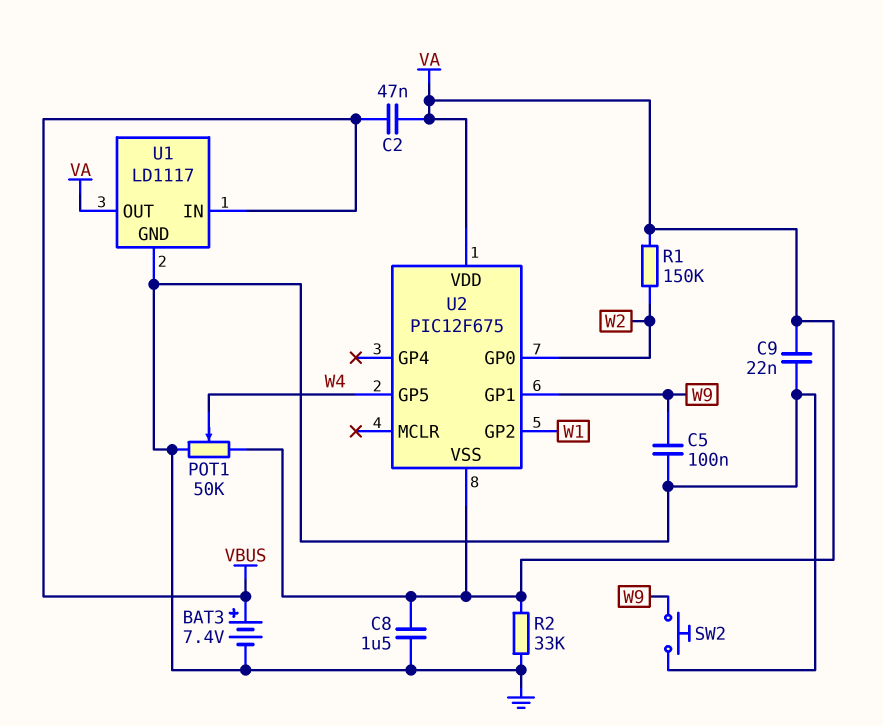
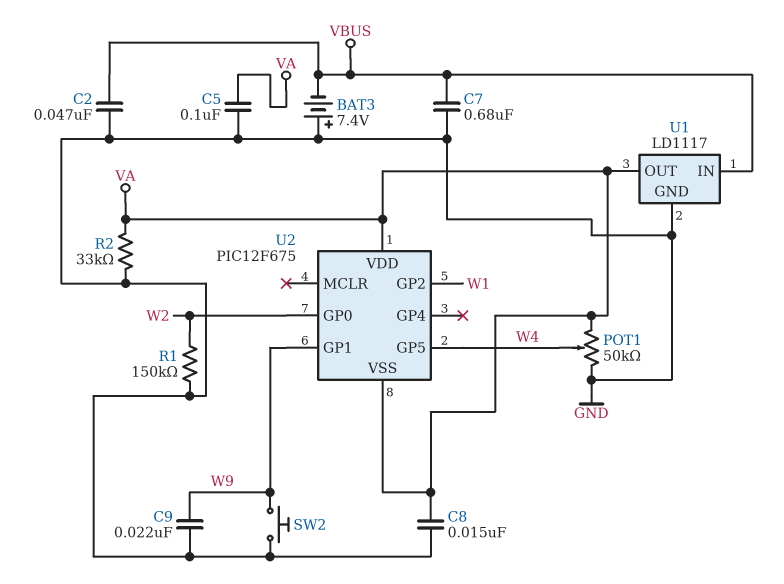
BAT3: 7.4V (plus VBUS, minus GND) -> 7.4V (plus GND, minus VBUS)
C2: 47nF (VA, VBUS) -> 47nF (GND, VBUS)
C5: 100nF (GND, W9) -> 100nF (GND, VA)
C7: none -> 680nF (GND, VBUS)
C8: 1.5uF (GND, VA) -> 15nF (GND, VA)
C9: 22nF (GND, VA) -> 22nF (GND, W9)
R1: 150k (VA, W2) -> 150k (GND, W2)

